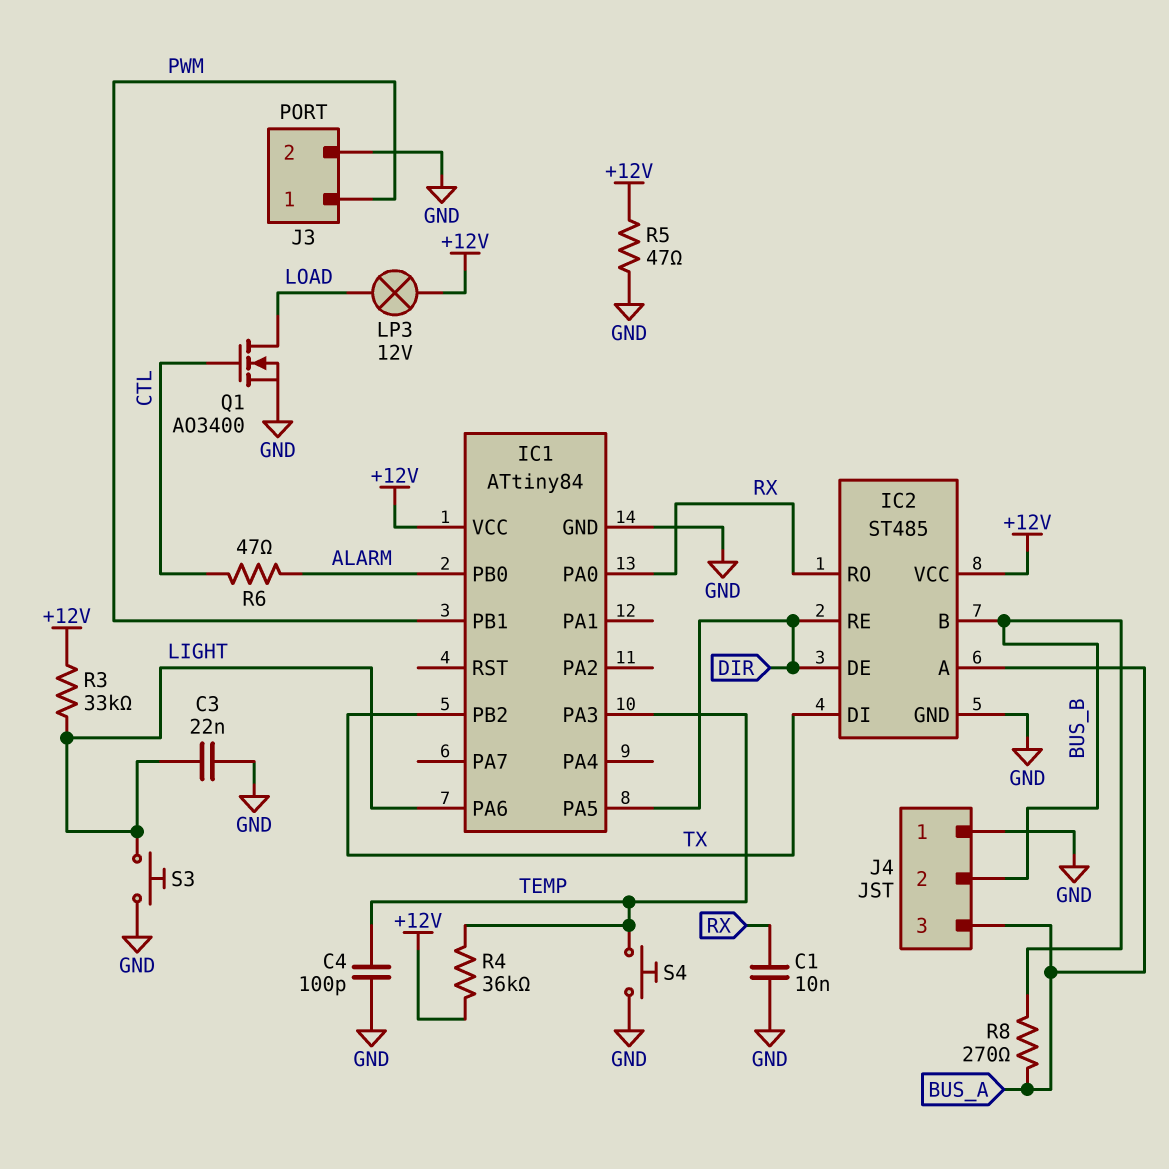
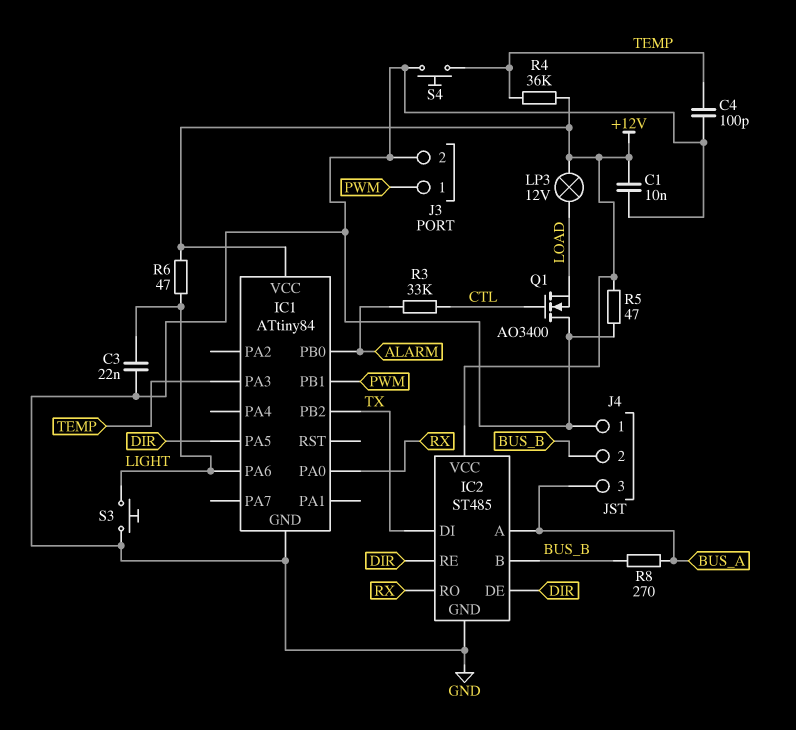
C1: 10nF (GND, RX) -> 10nF (+12V, GND)
Q1: NMOS AO3400 (G CTL, D LOAD, S GND) -> NMOS AO3400 (G CTL, D GND, S LOAD)
R3: 33k (+12V, LIGHT) -> 33k (ALARM, CTL)
R6: 47 (ALARM, CTL) -> 47 (+12V, LIGHT)

